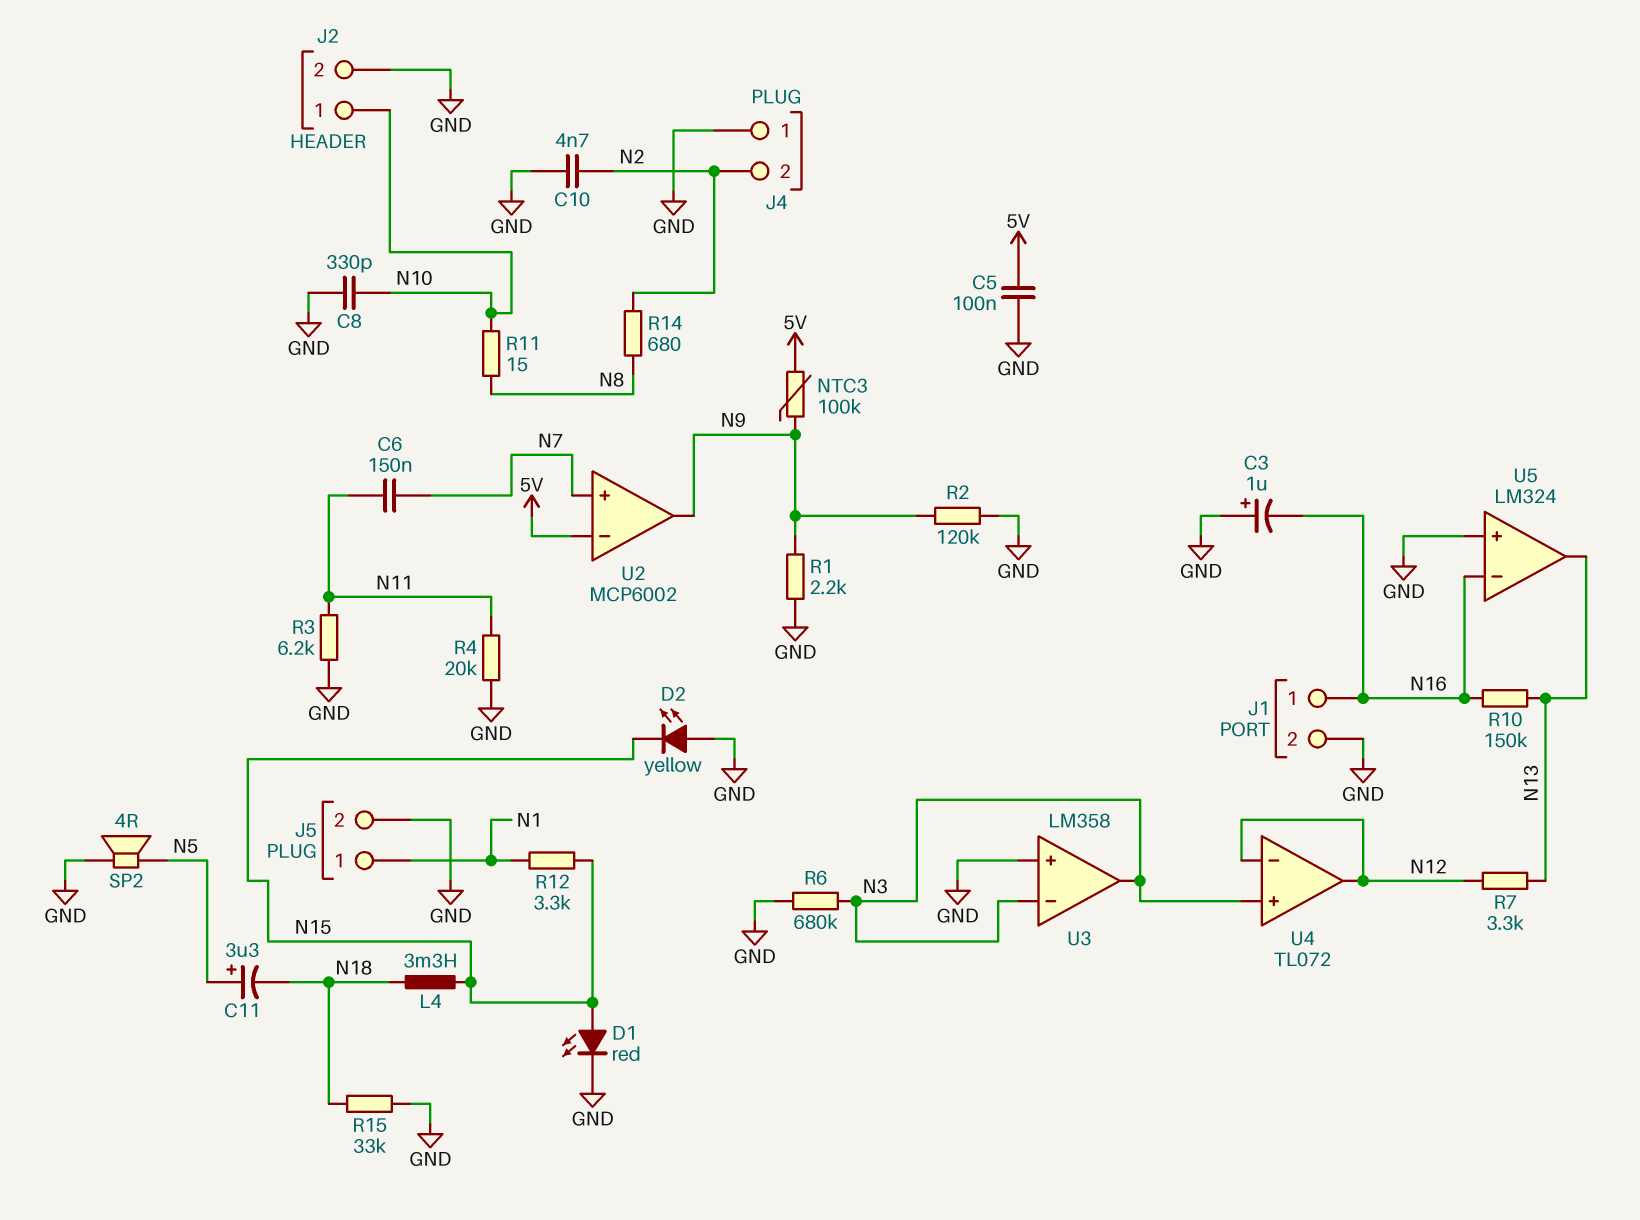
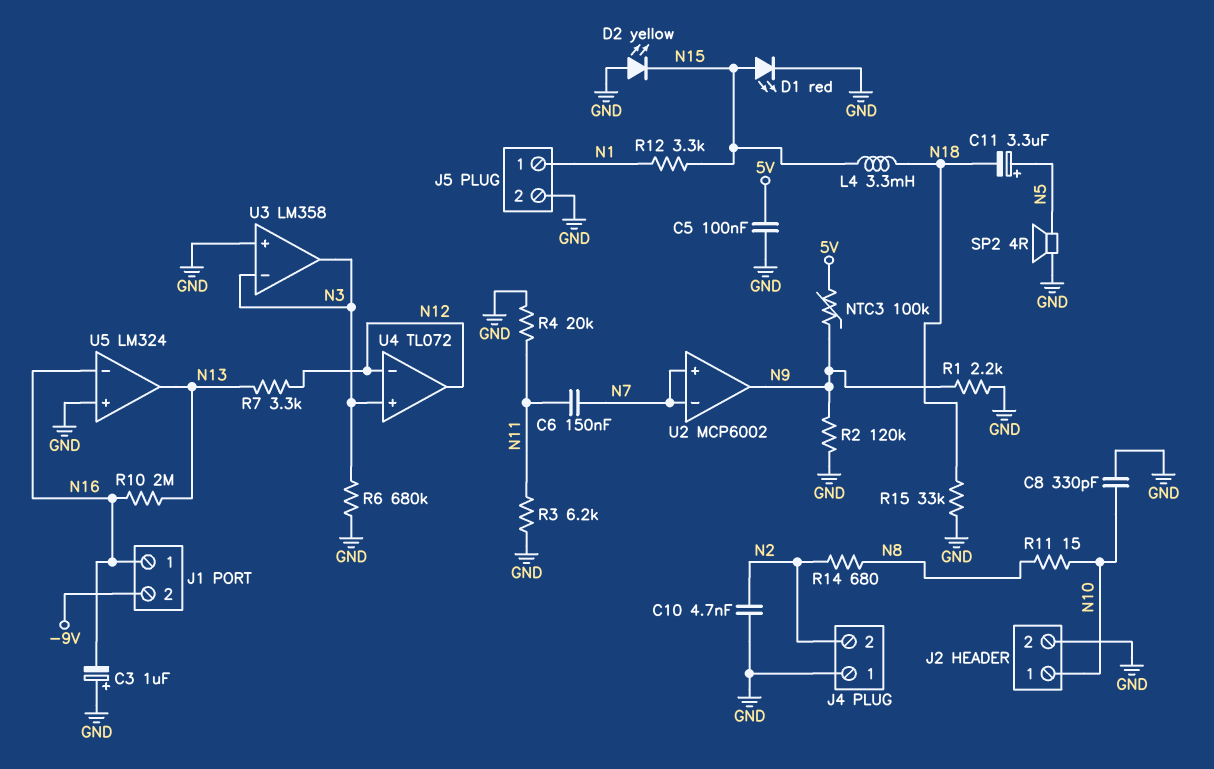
J1 pin 2: GND -> -9V
R10: 150k (N13, N16) -> 2M (N13, N16)
U2 pin in-: 5V -> N7

